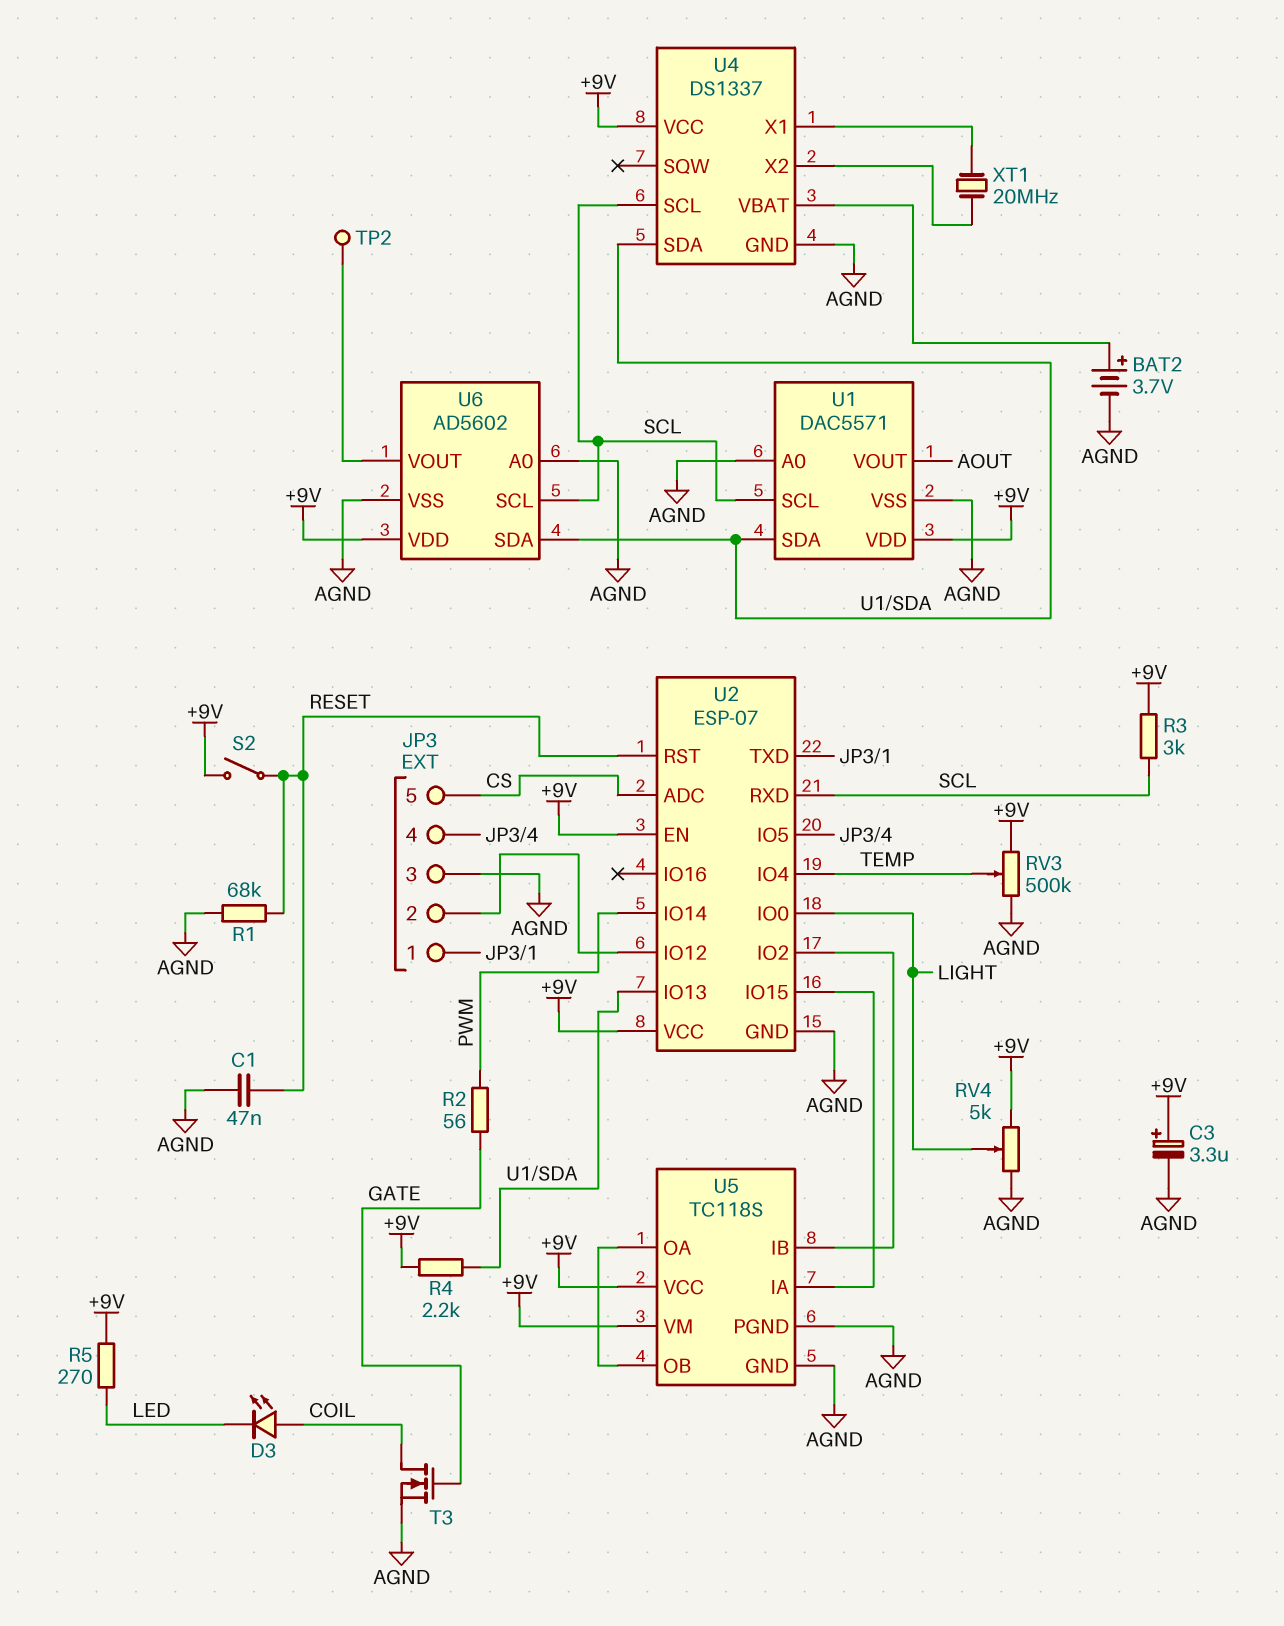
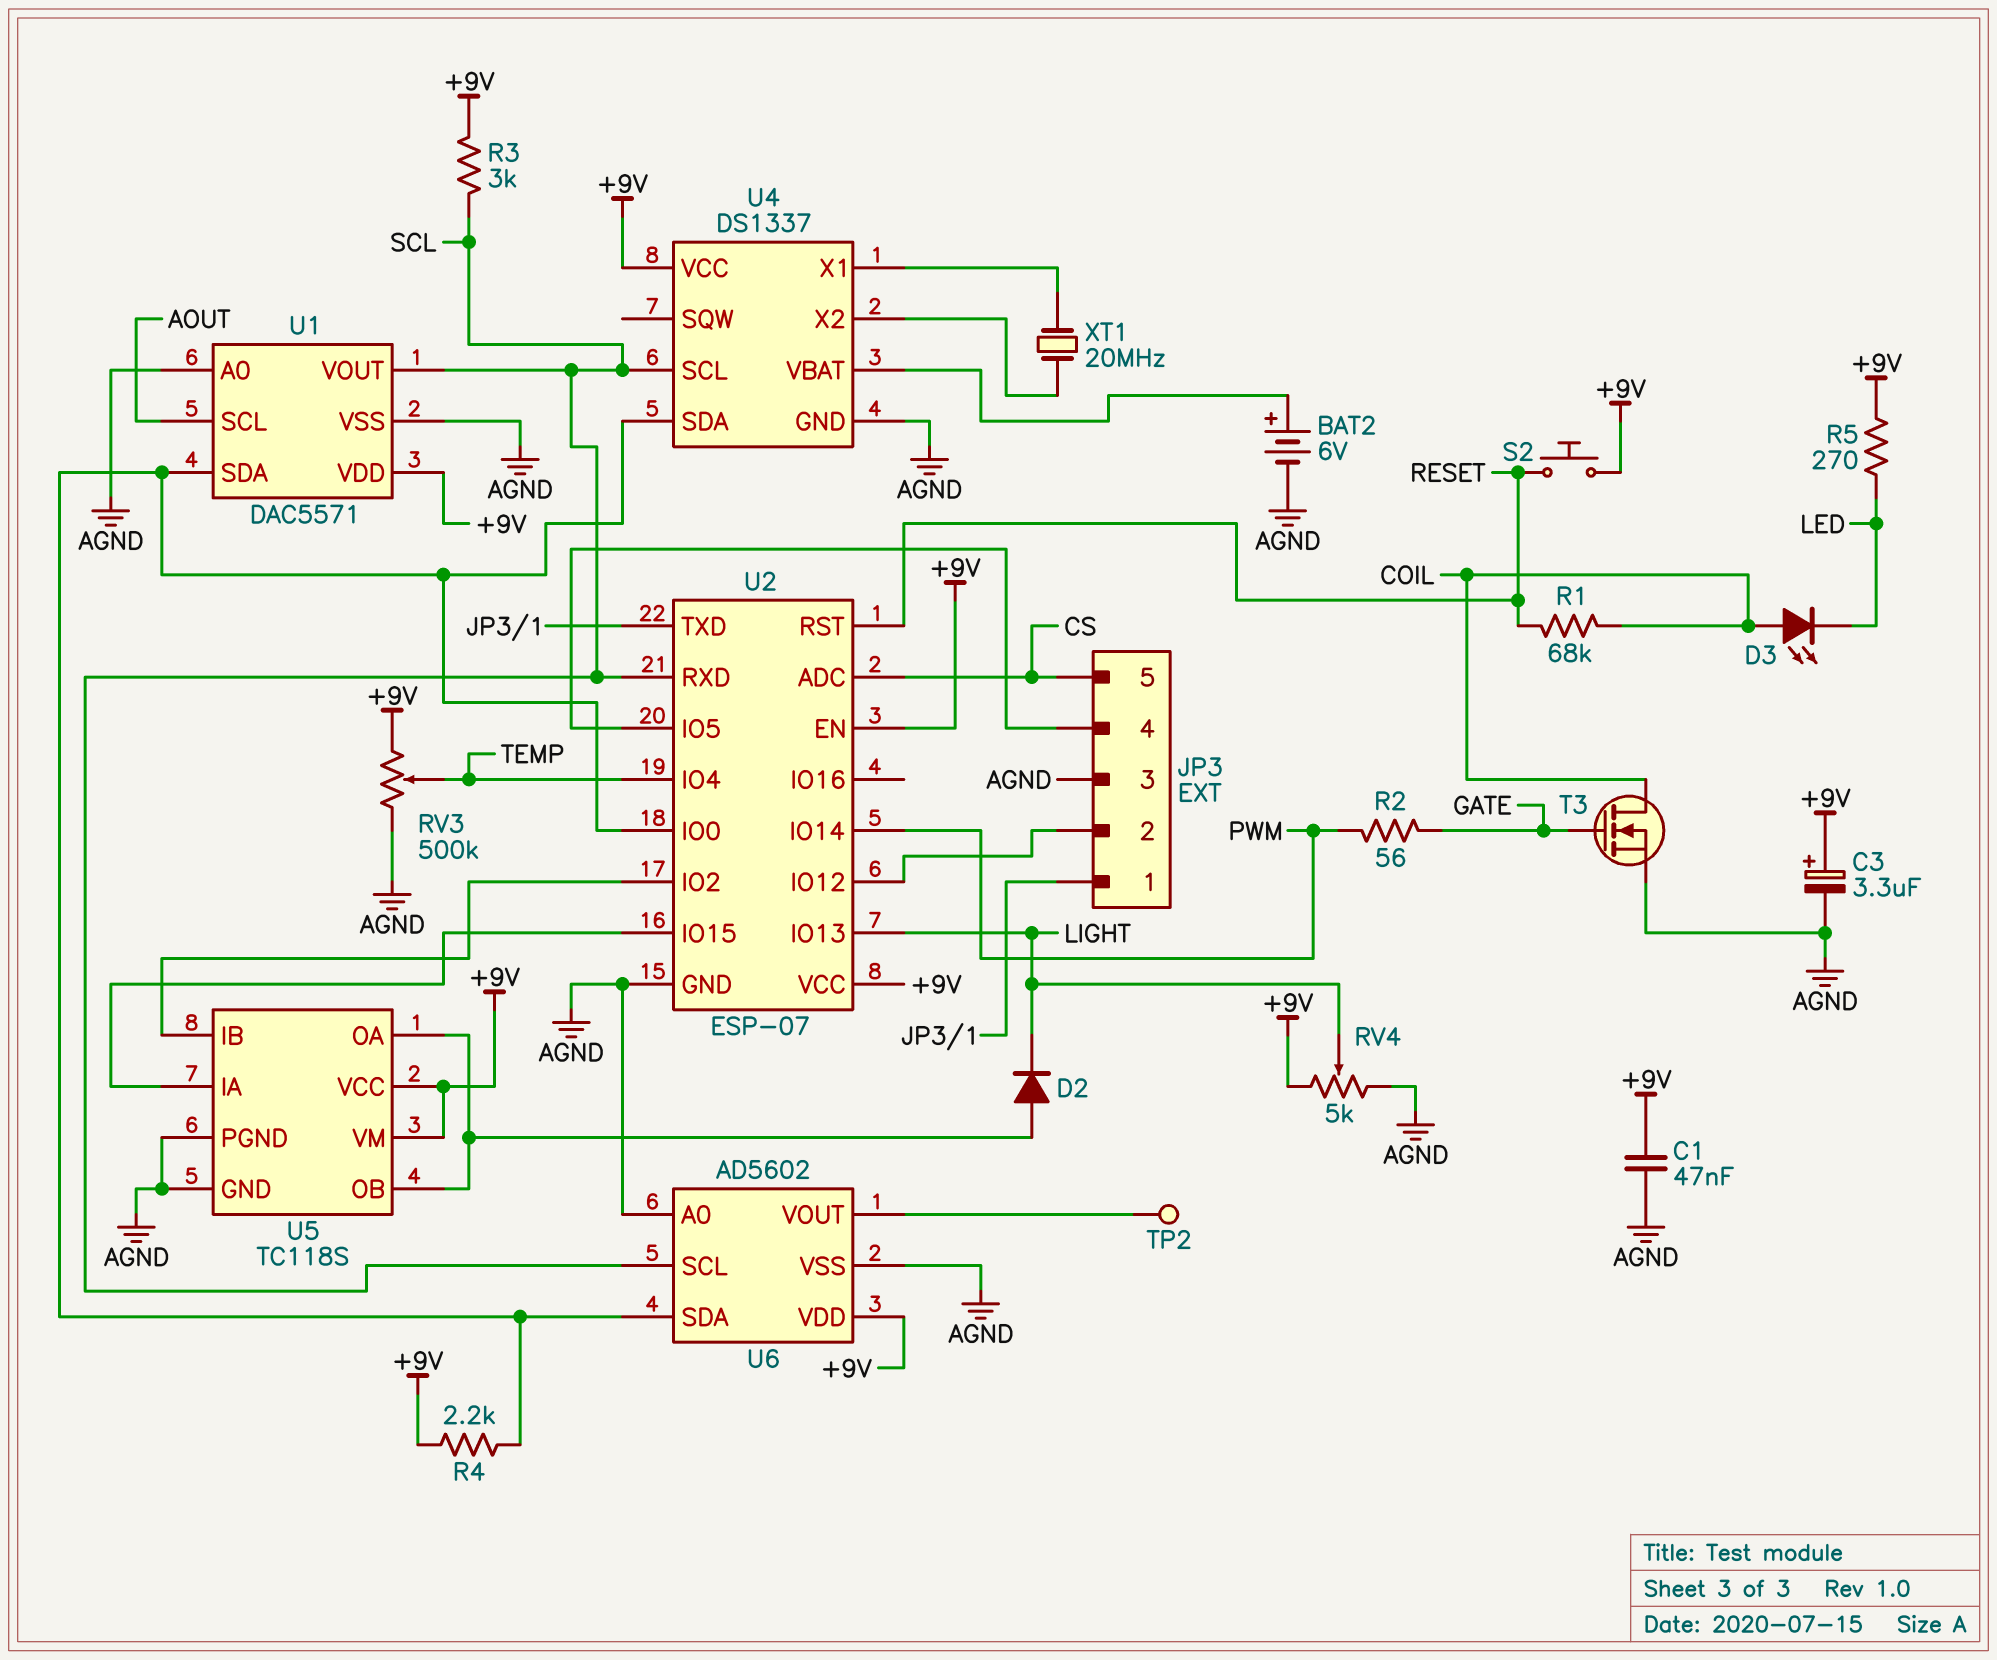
BAT2: 3.7V (plus U4/VBAT, minus AGND) -> 6V (plus U4/VBAT, minus AGND)
C1: 47nF (AGND, RESET) -> 47nF (+9V, AGND)
D2: none -> diode (A U5/OA, K LIGHT)
R1: 68k (AGND, RESET) -> 68k (COIL, RESET)
S2: switch (+9V, RESET) -> button (+9V, RESET)
U1 pin SCL: SCL -> AOUT
U1 pin VOUT: AOUT -> SCL
U2 pin IO0: LIGHT -> U1/SDA
U2 pin IO13: U1/SDA -> LIGHT

